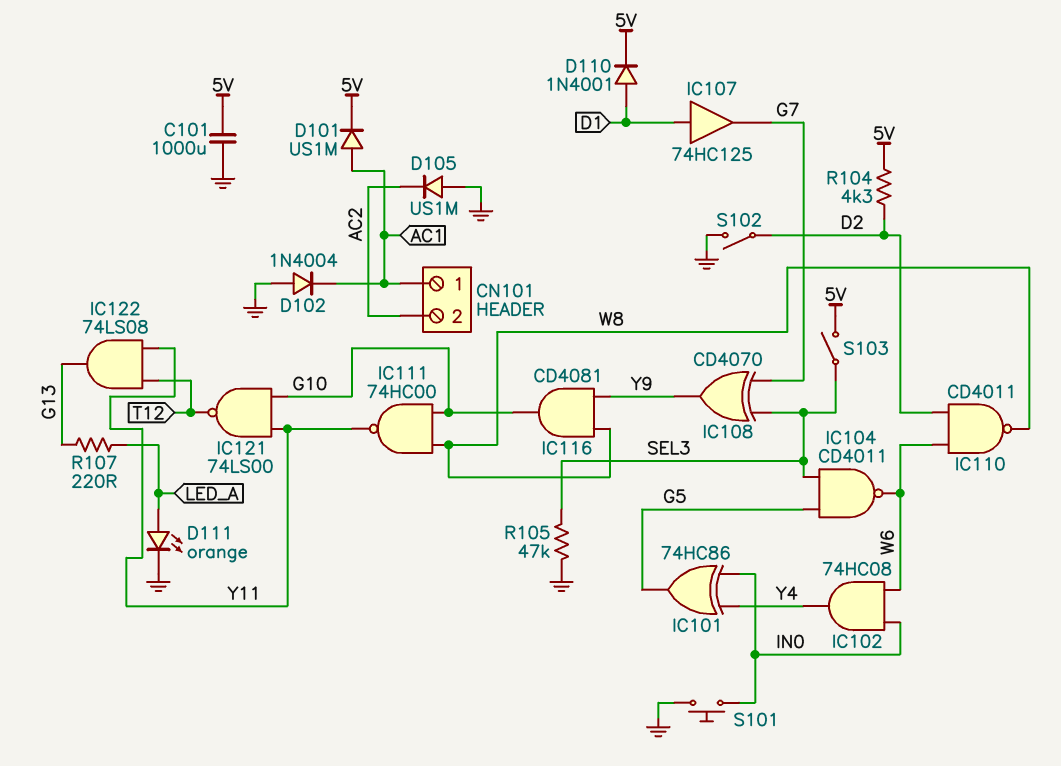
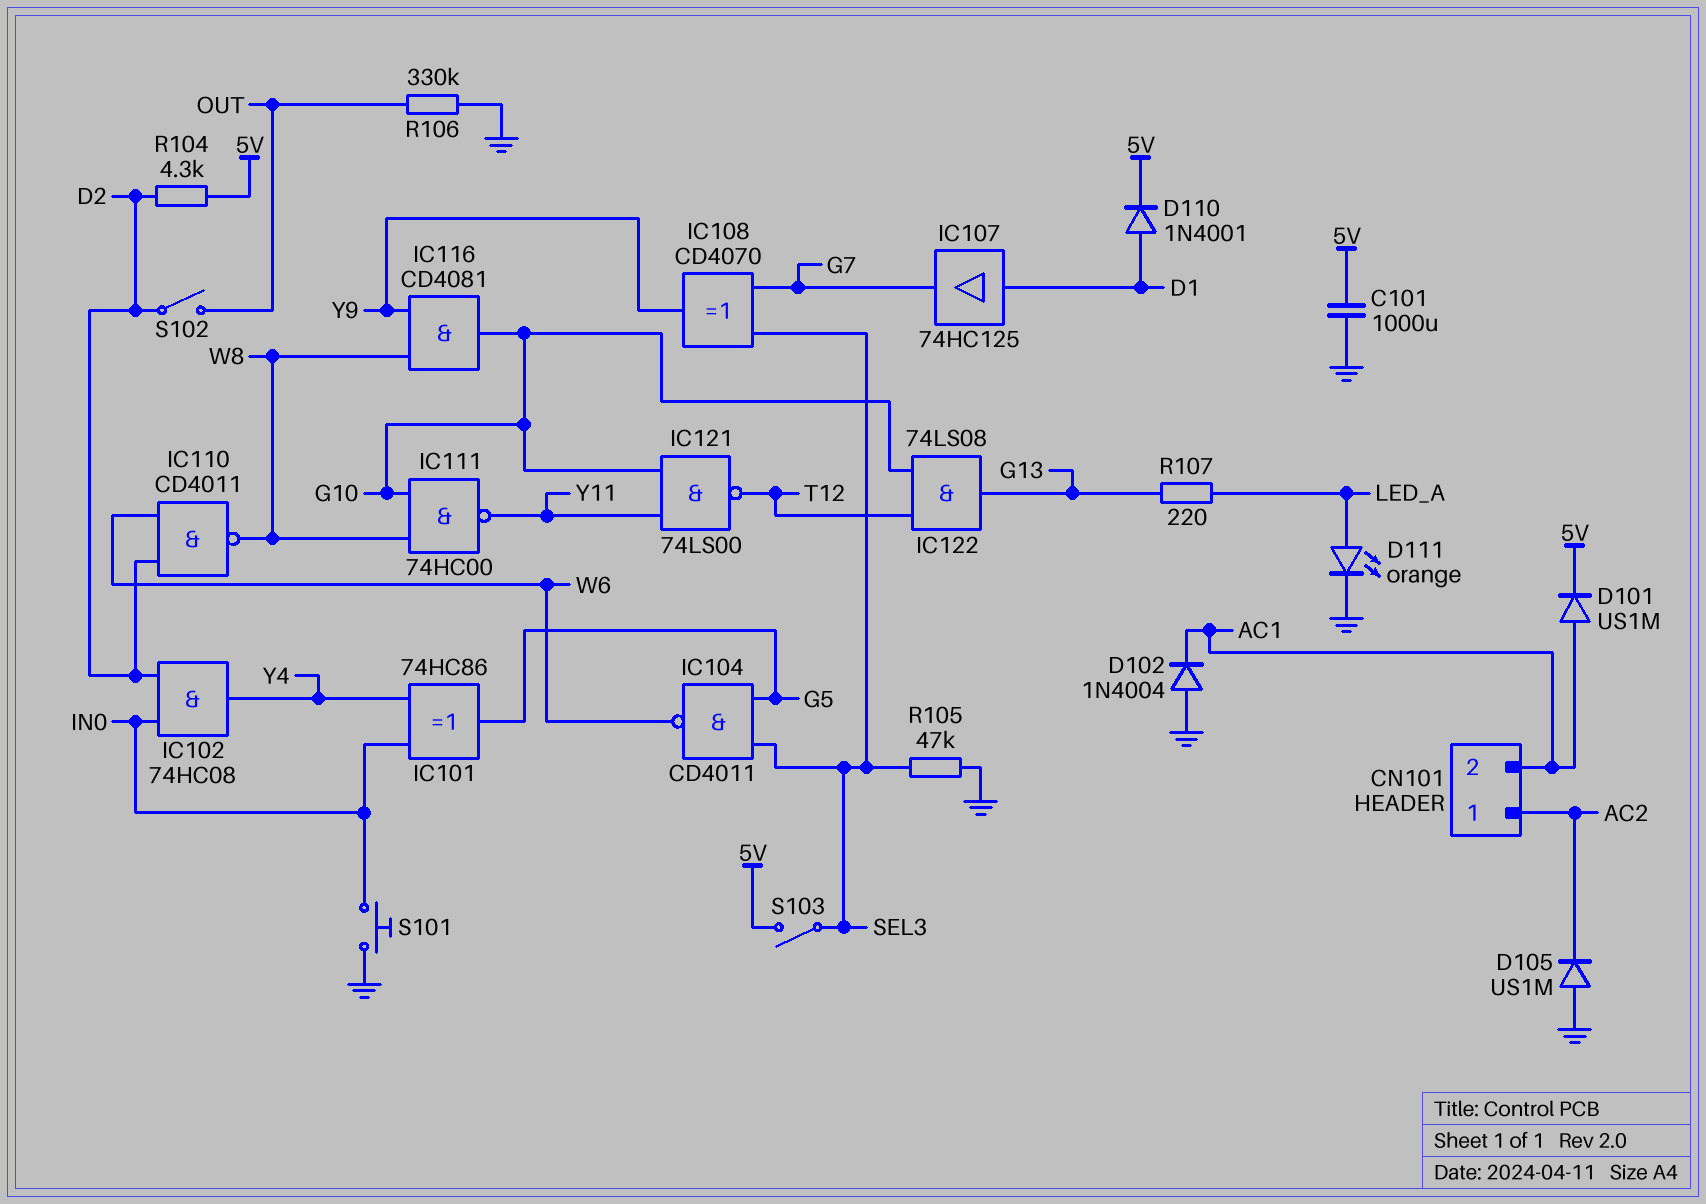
CN101 pin 1: AC1 -> AC2
CN101 pin 2: AC2 -> AC1
IC102: AND 74HC08 (in IN0, in W6, out Y4) -> AND 74HC08 (in D2, in IN0, out Y4)
IC122: AND 74LS08 (in T12, in Y11, out G13) -> AND 74LS08 (in G10, in T12, out G13)
R106: none -> 330k (GND, OUT)
S102: switch (D2, GND) -> switch (D2, OUT)

